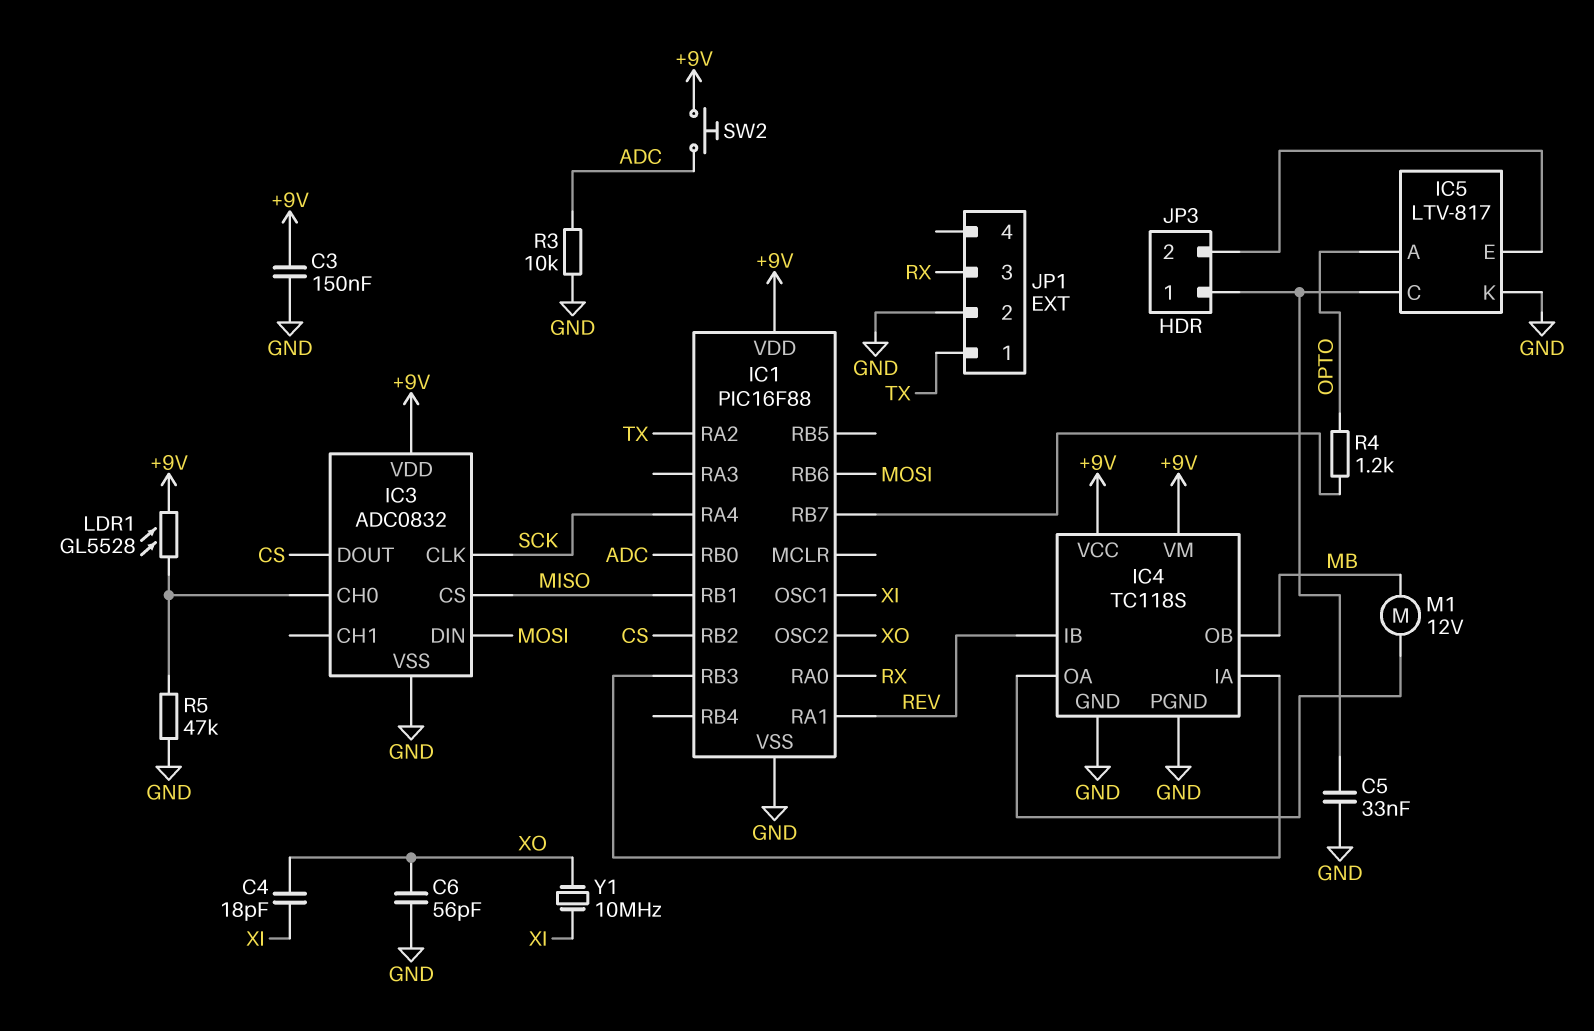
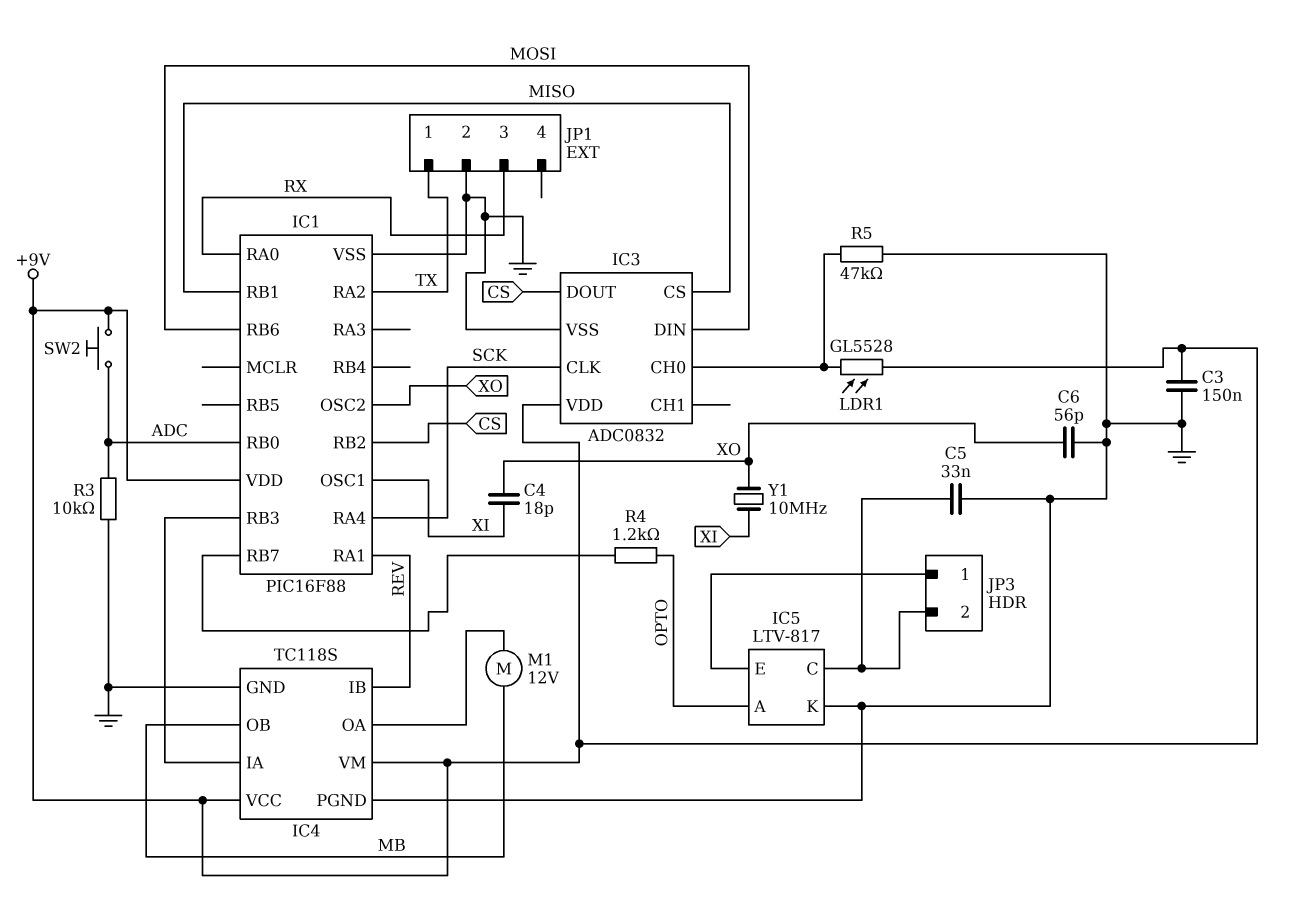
JP3 pin 1: IC5/C -> IC5/E
JP3 pin 2: IC5/E -> IC5/C

